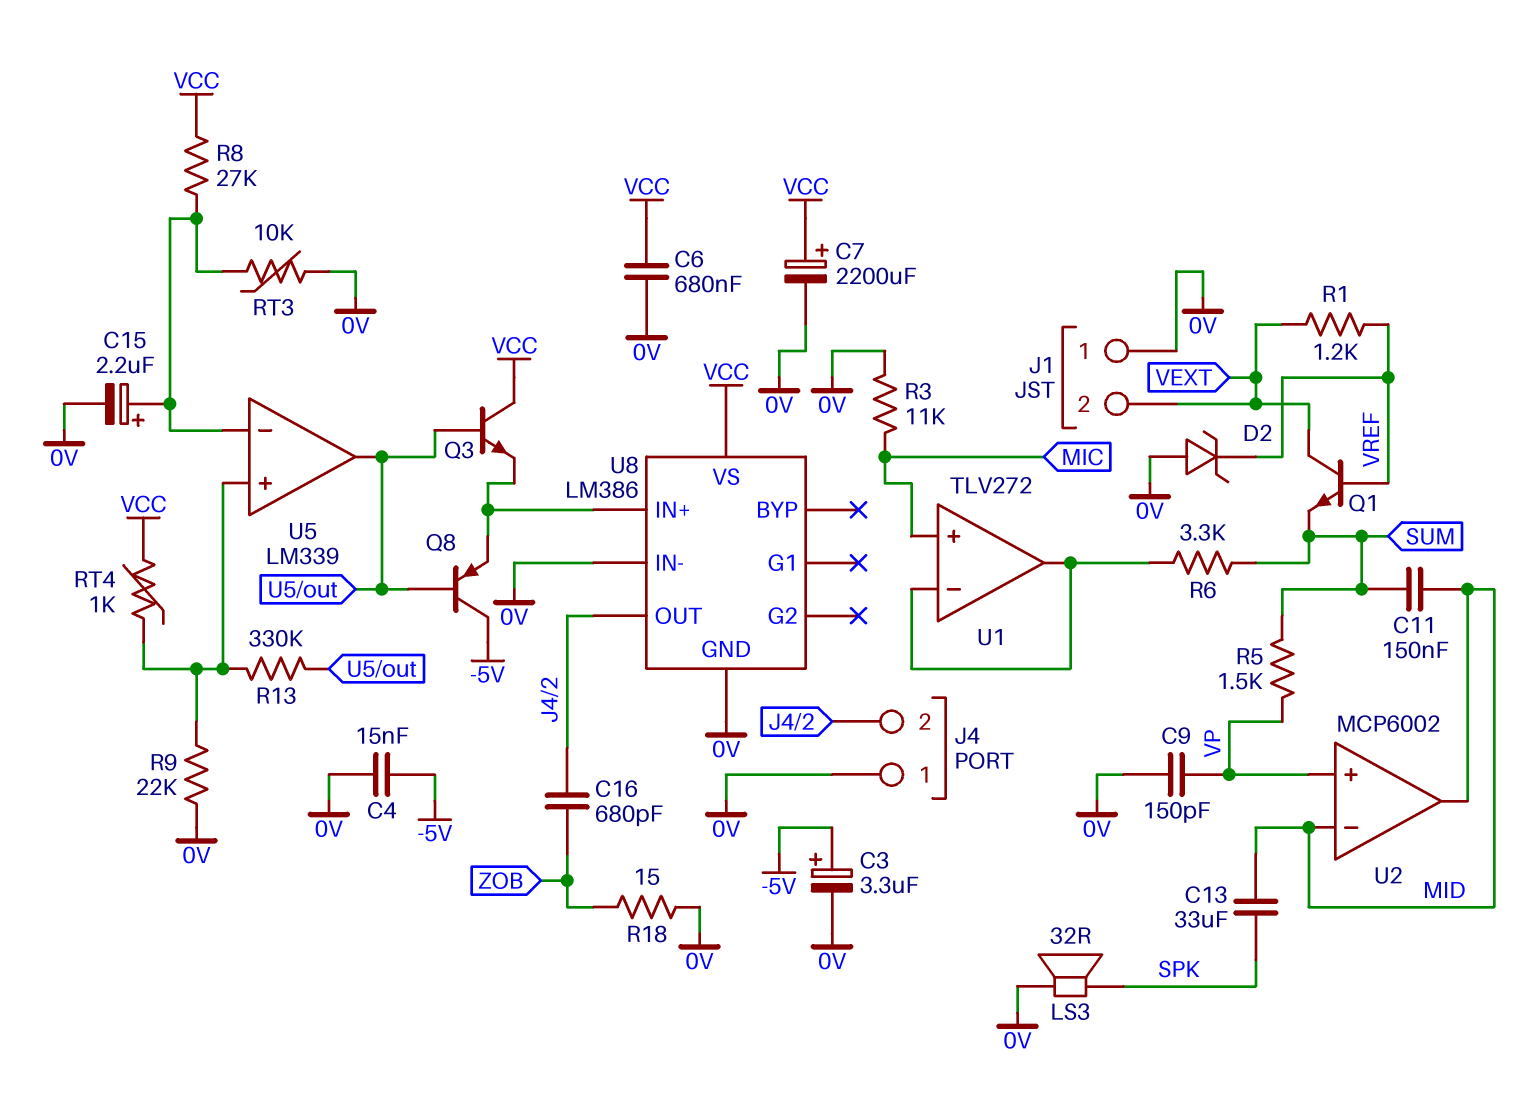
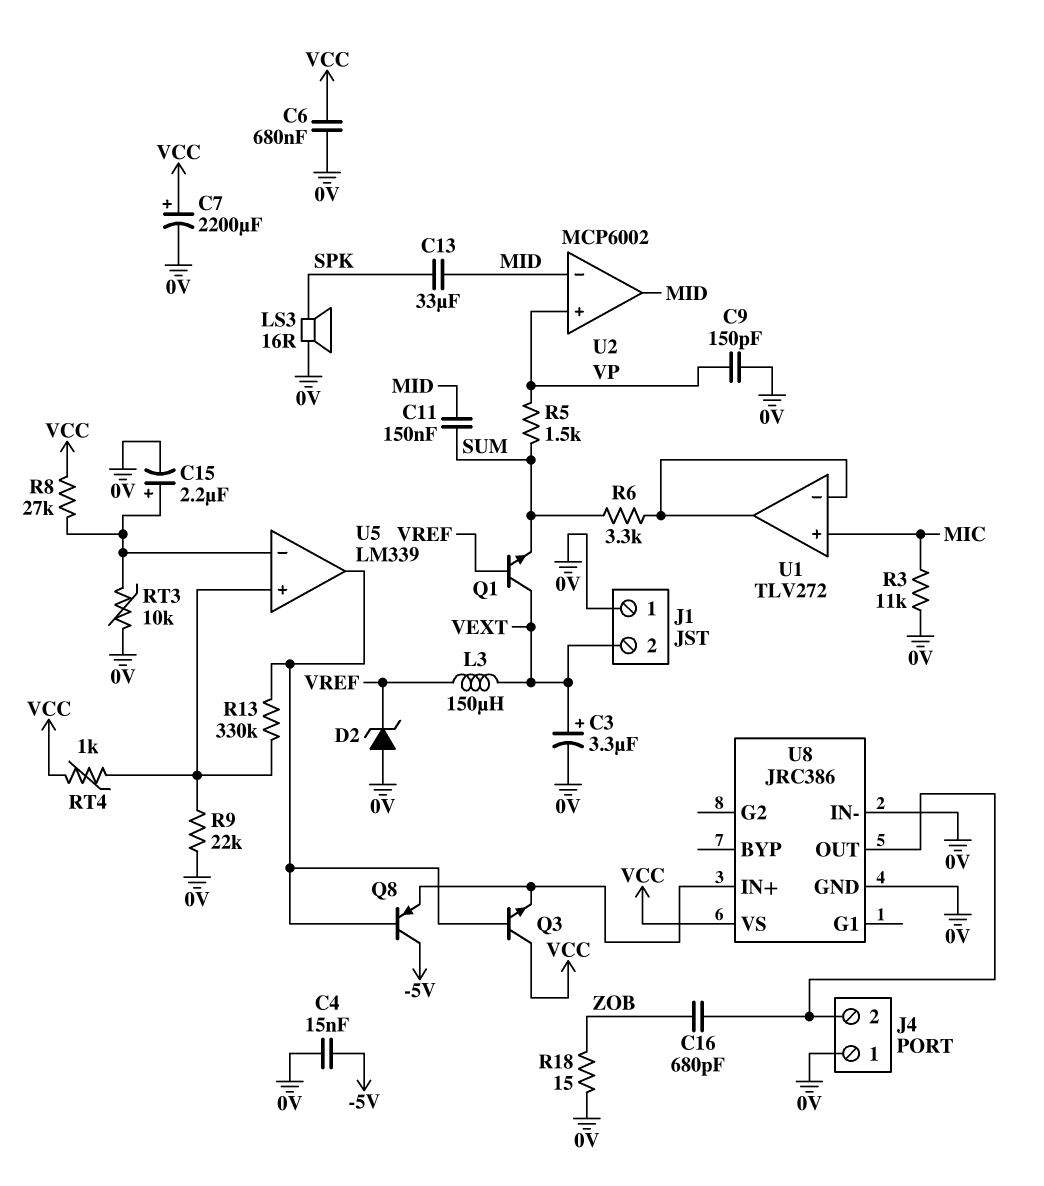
C3: 3.3uF (plus -5V, minus 0V) -> 3.3uF (plus VEXT, minus 0V)
L3: none -> 150uH (VEXT, VREF)
LS3: speaker 32R (0V, SPK) -> speaker 16R (0V, SPK)
R1: 1.2k (VEXT, VREF) -> none
U8: LM386 -> JRC386

